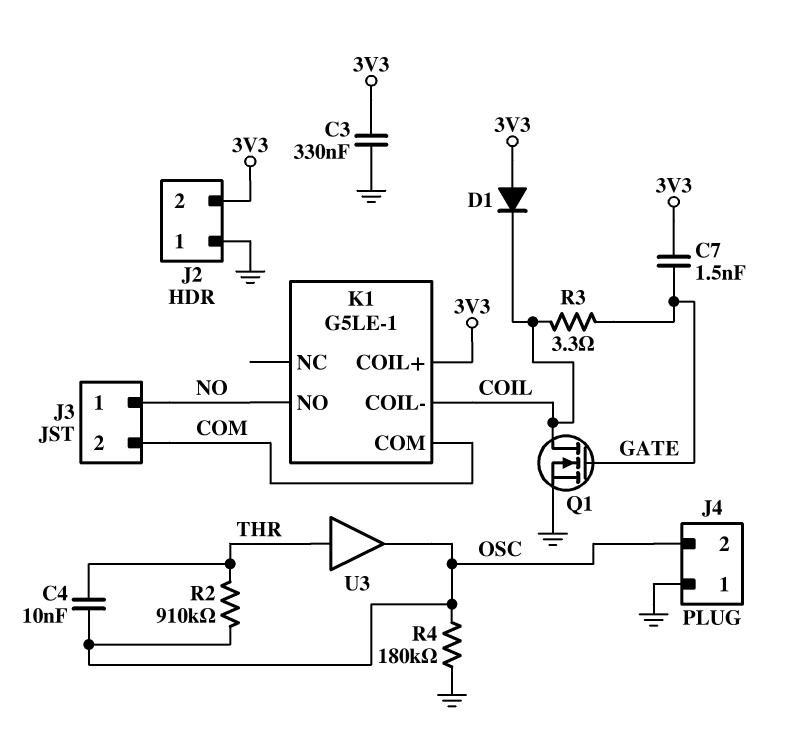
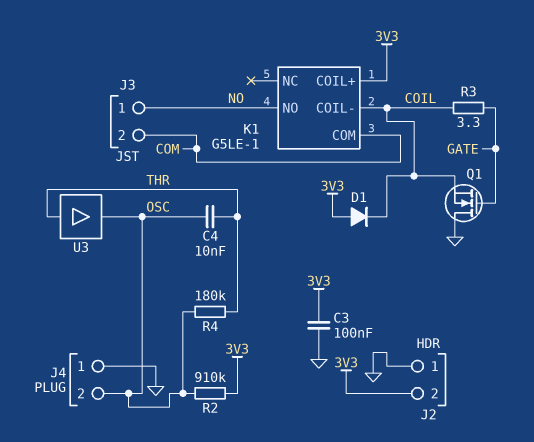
C3: 330nF (3V3, GND) -> 100nF (3V3, GND)
C7: 1.5nF (3V3, GATE) -> none
Q1: NMOS (G GATE, D COIL, S GND) -> NMOS (G GATE, D GND, S COIL)
R2: 910k (OSC, THR) -> 910k (3V3, OSC)
R4: 180k (GND, OSC) -> 180k (OSC, THR)

